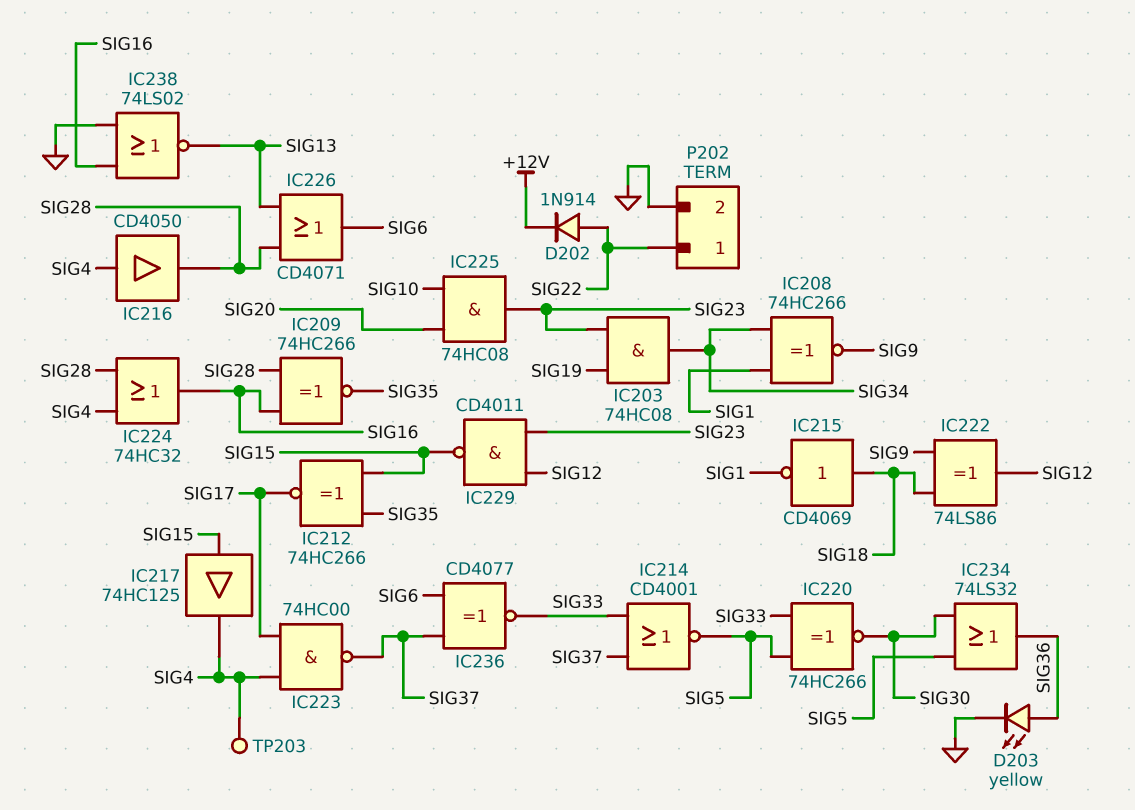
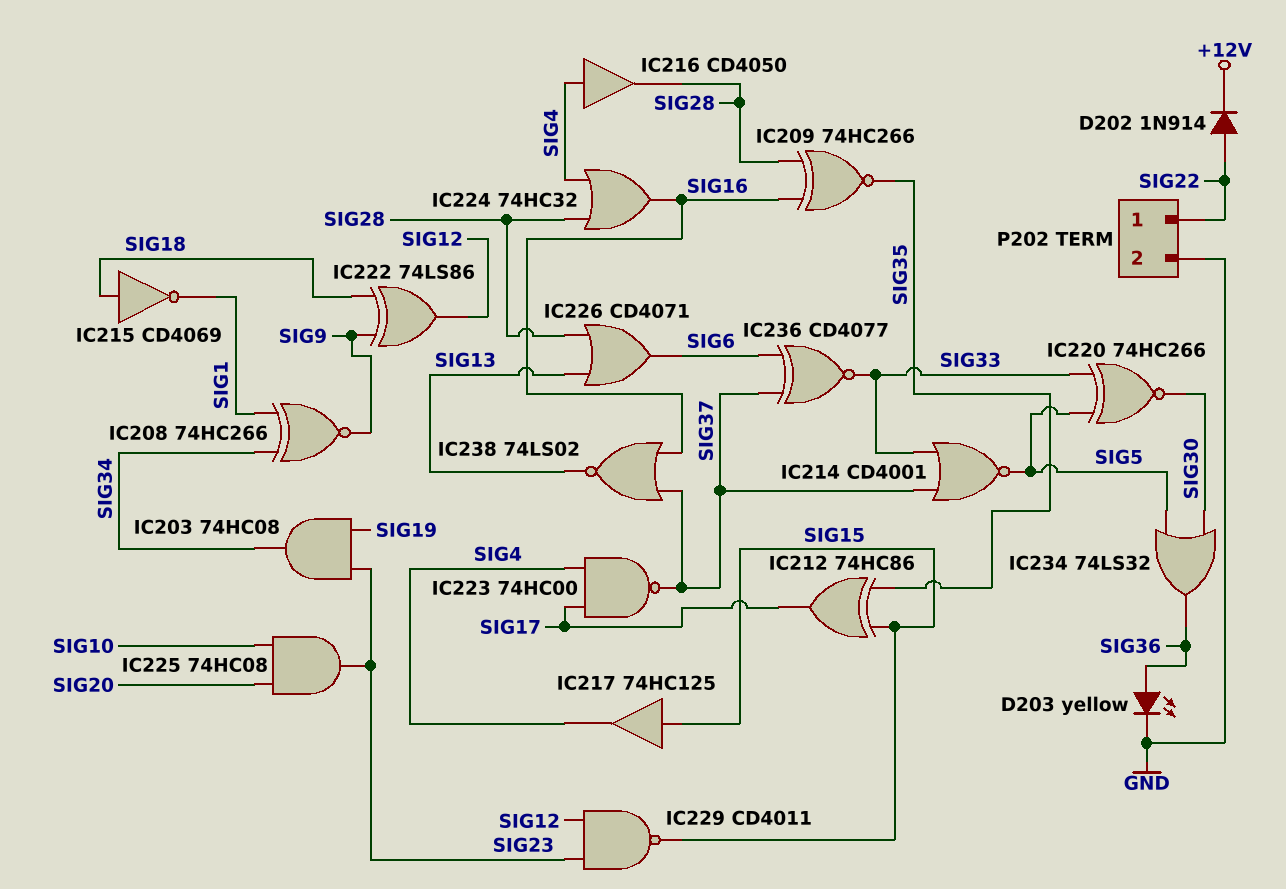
IC212: XNOR 74HC266 (in SIG15, in SIG35, out SIG17) -> XOR 74HC86 (in SIG15, in SIG35, out SIG17)
IC238: NOR 74LS02 (in GND, in SIG16, out SIG13) -> NOR 74LS02 (in SIG16, in SIG37, out SIG13)
TP203: test point (SIG4) -> none

